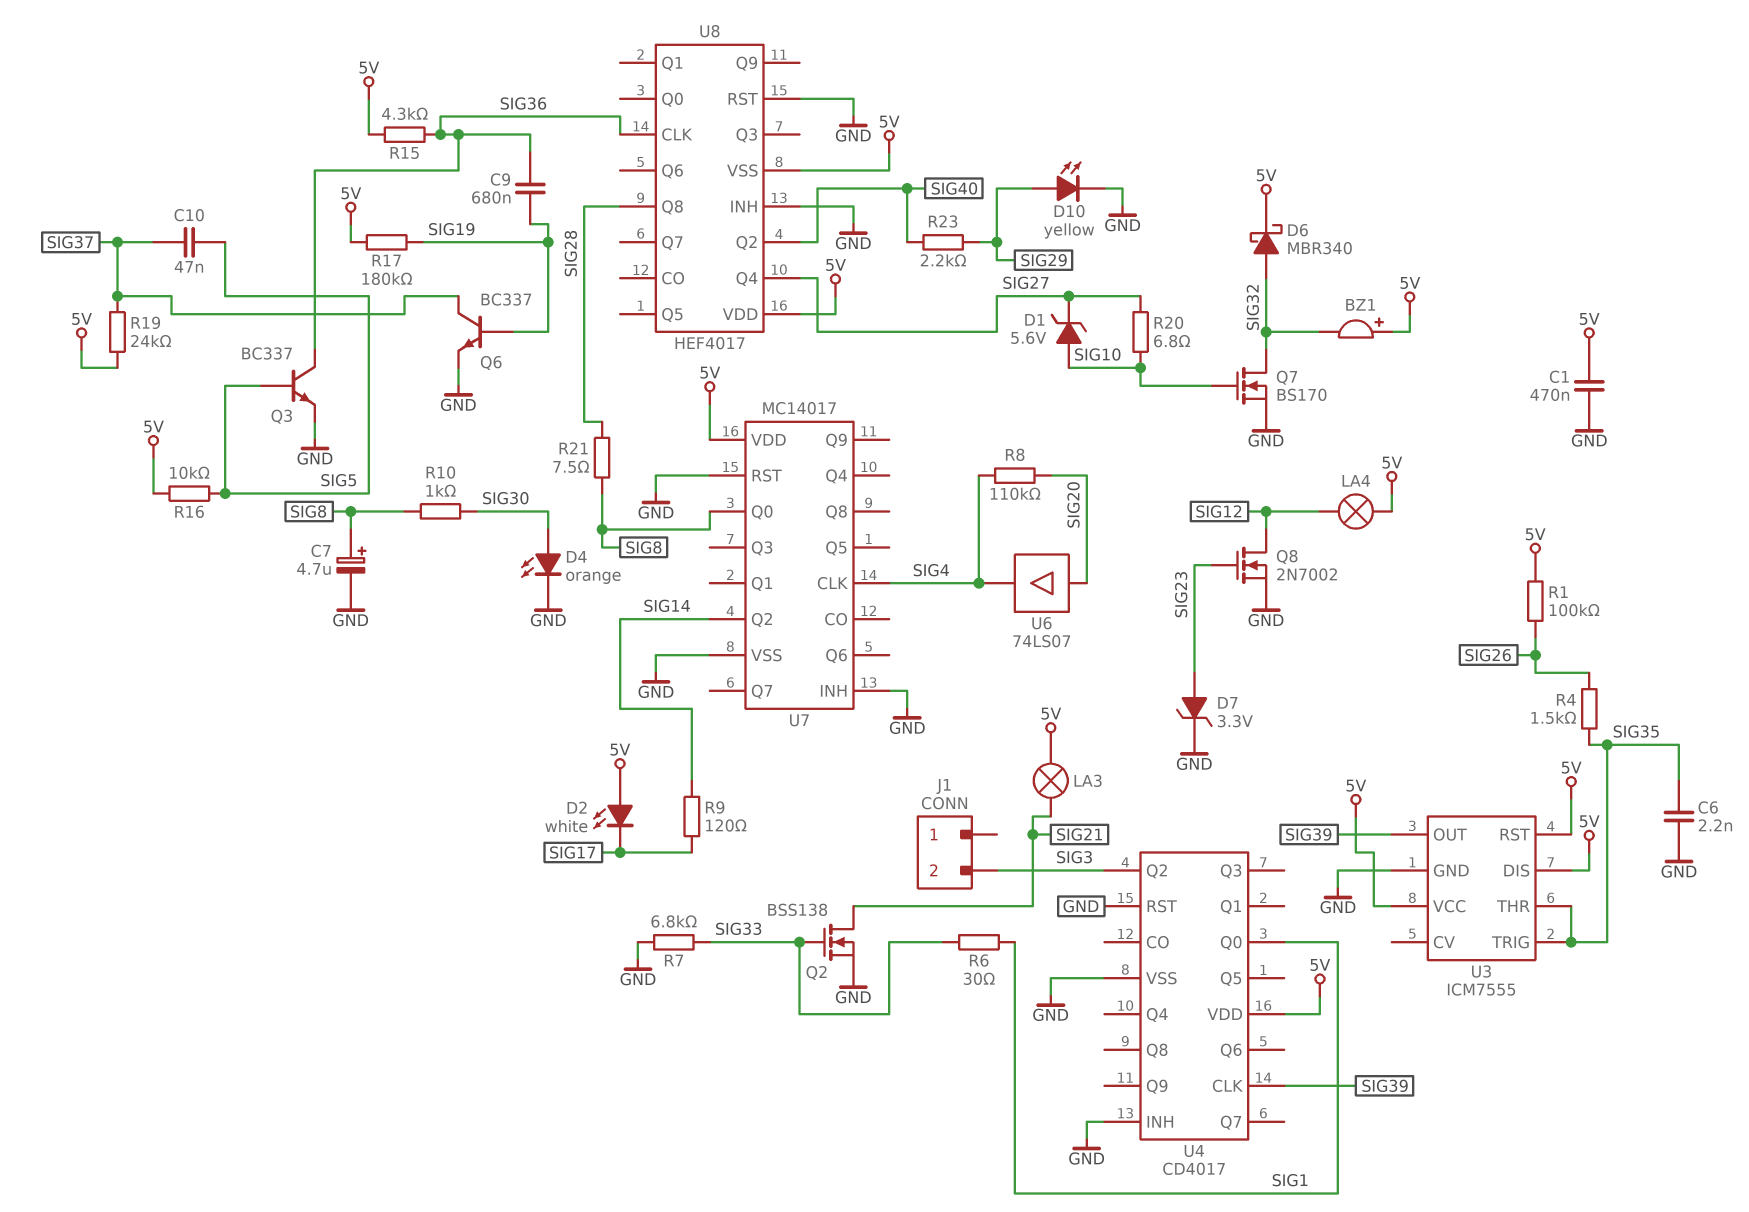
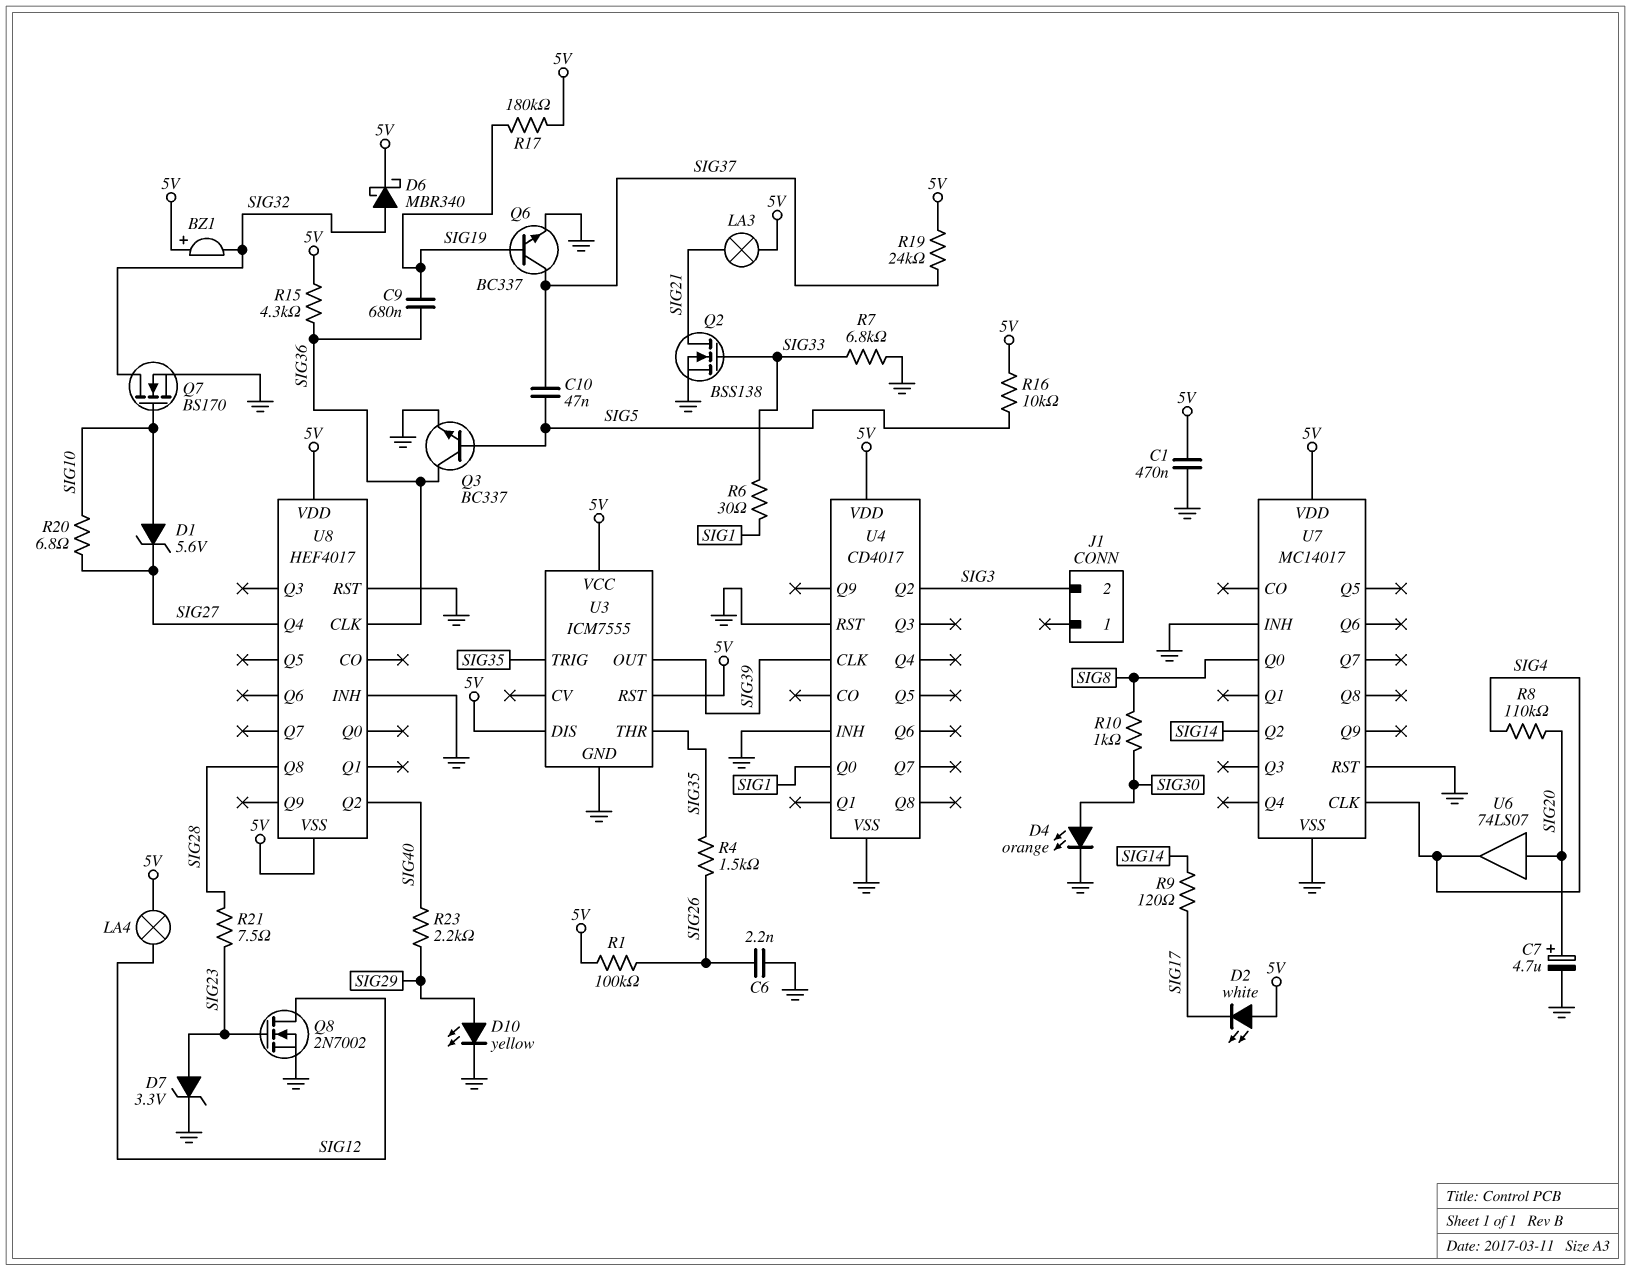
C6: 2.2nF (GND, SIG35) -> 2.2nF (GND, SIG26)
C7: 4.7uF (plus SIG8, minus GND) -> 4.7uF (plus SIG20, minus GND)
R21: 7.5 (SIG8, SIG28) -> 7.5 (SIG23, SIG28)

